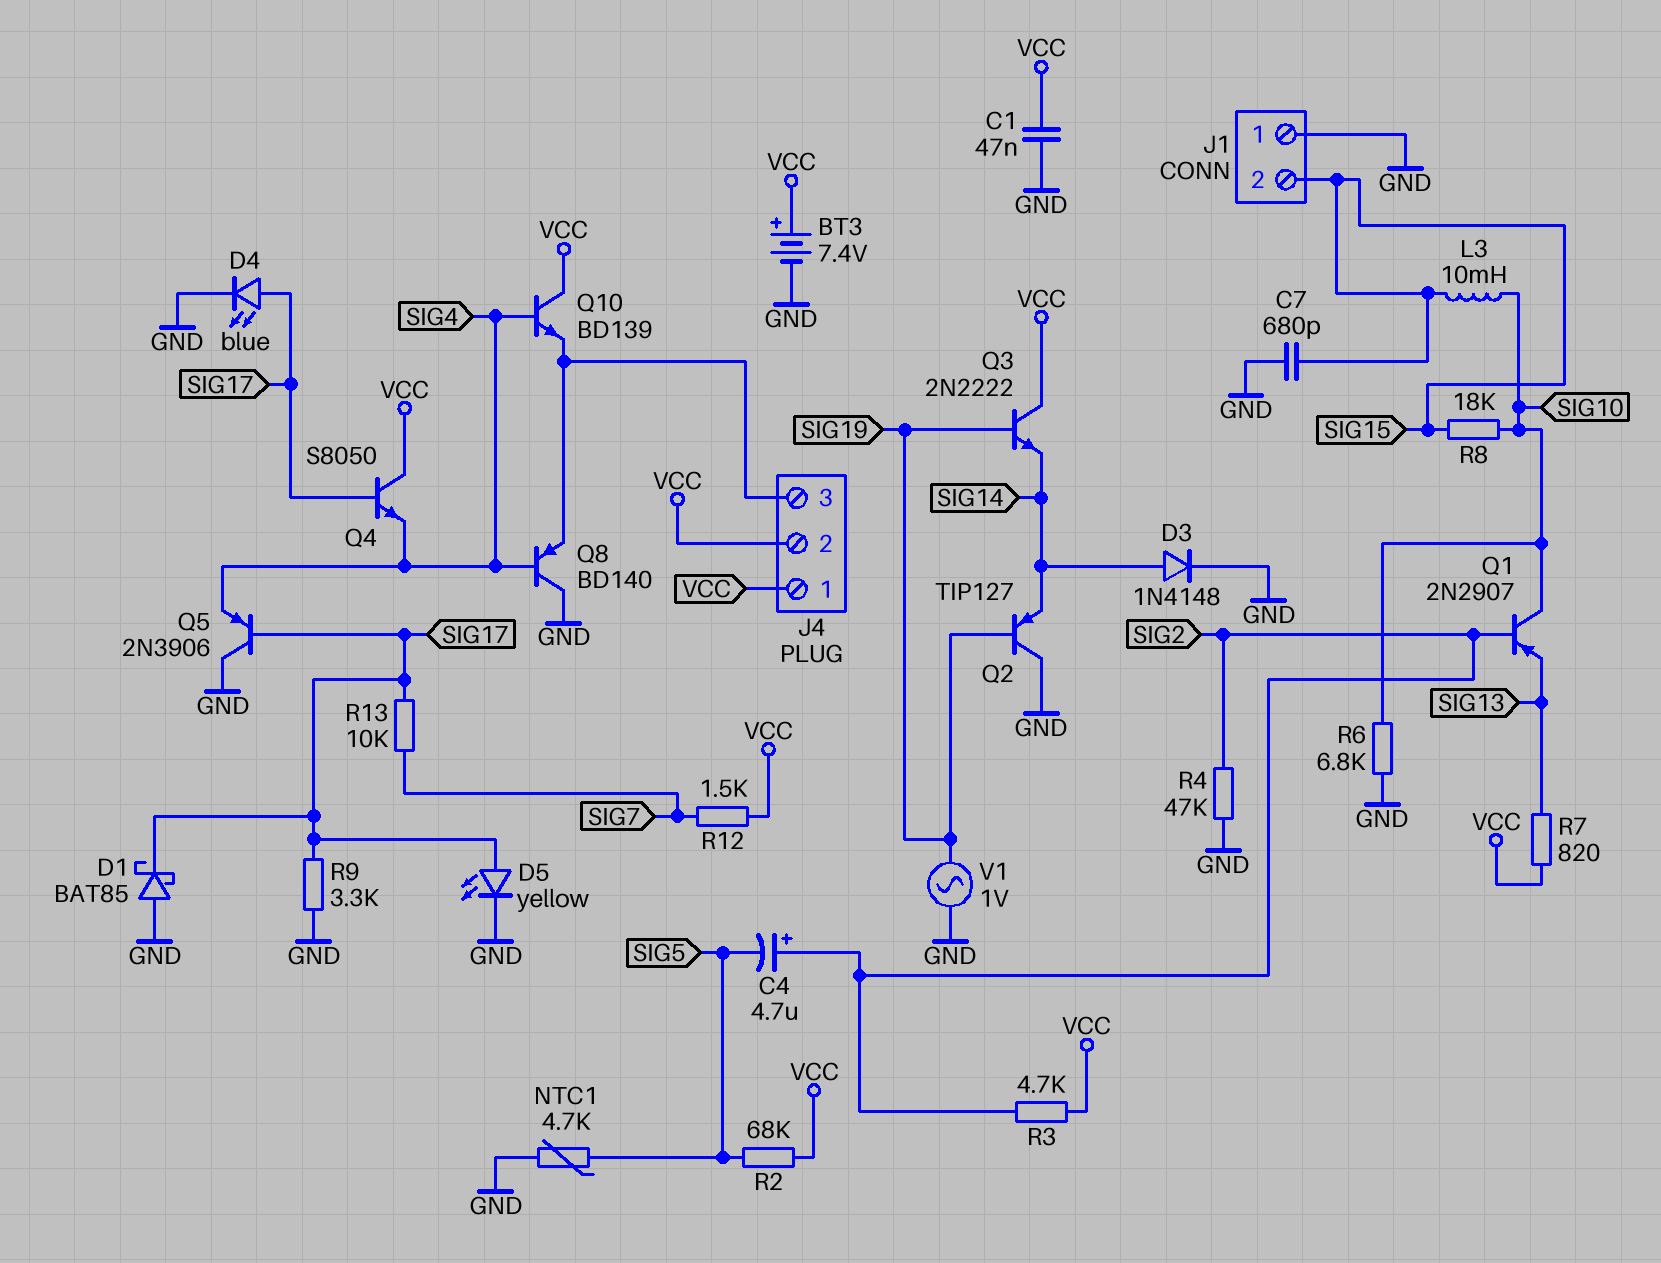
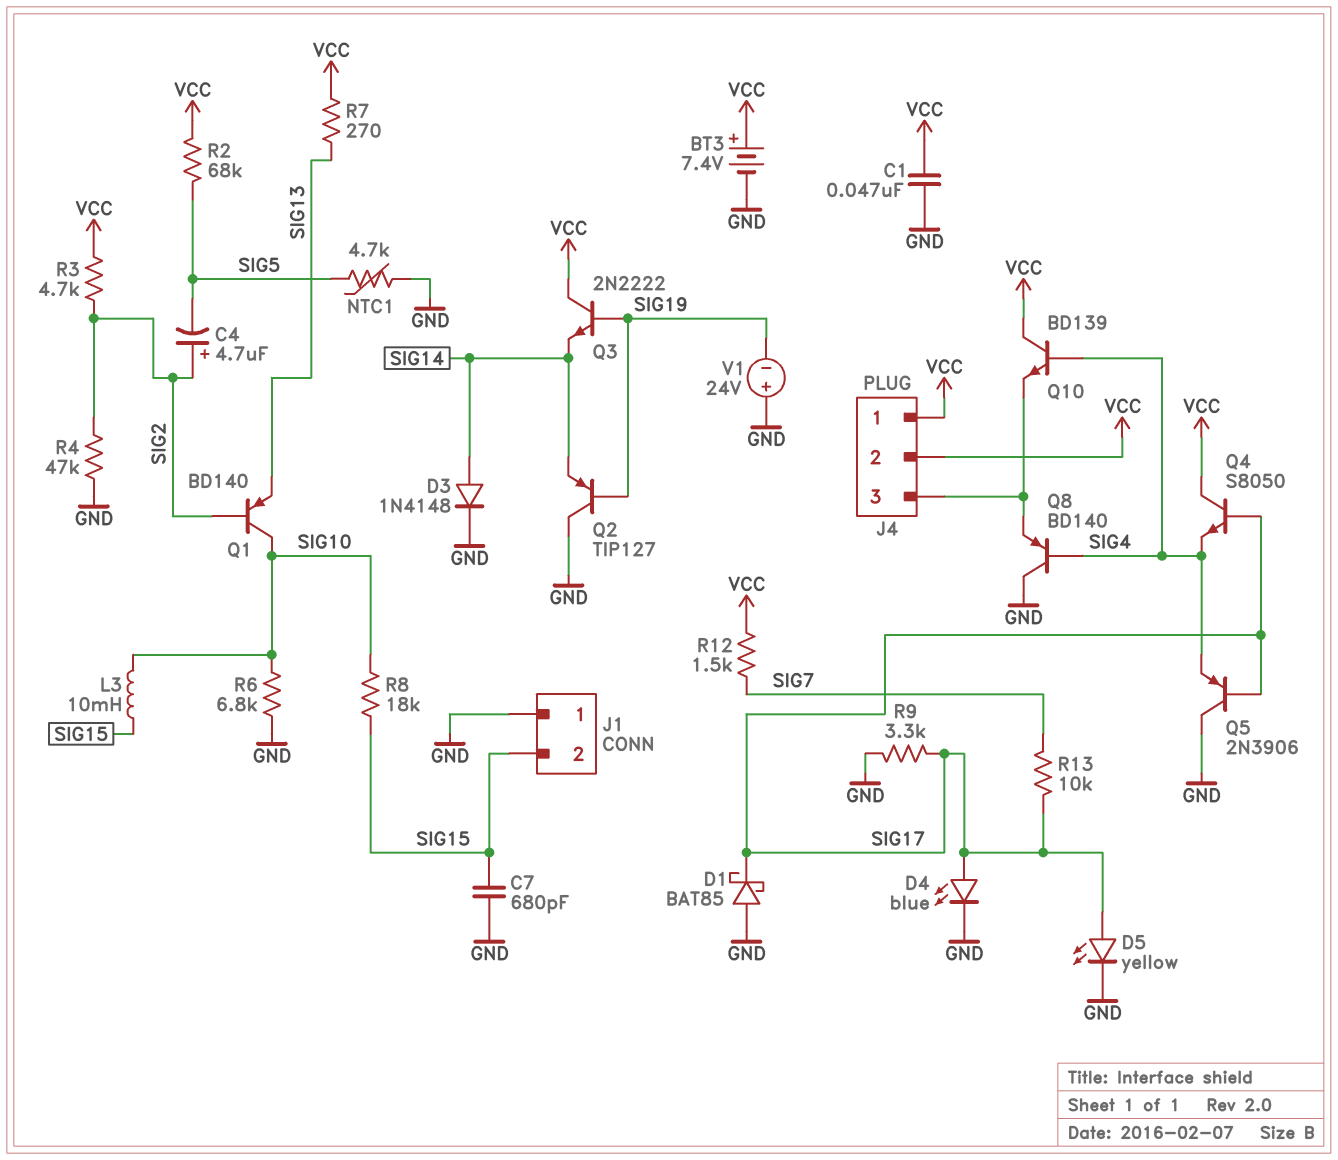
Q1: PNP 2N2907 (B SIG2, C SIG10, E SIG13) -> PNP BD140 (B SIG2, C SIG10, E SIG13)
R7: 820 (SIG13, VCC) -> 270 (SIG13, VCC)
V1: AC 1V (GND, SIG19) -> 24V (plus GND, minus SIG19)

